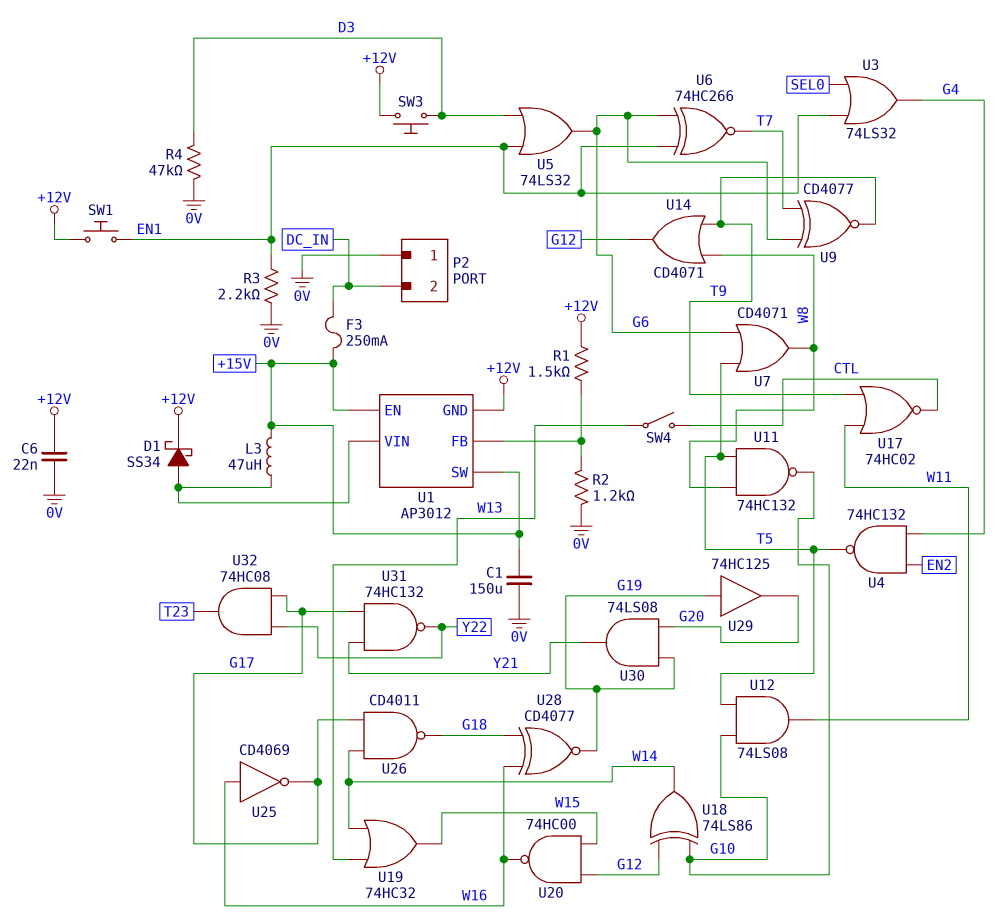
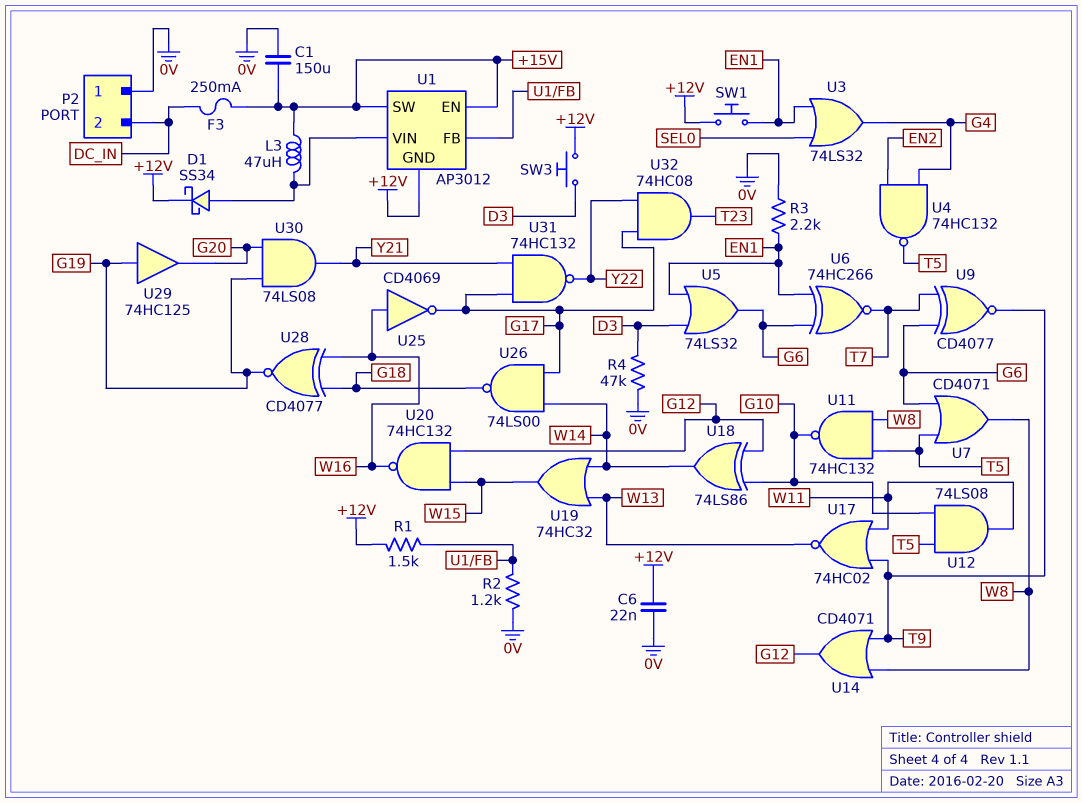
SW4: switch (CTL, W13) -> none
U17: NOR 74HC02 (in T9, in W11, out CTL) -> NOR 74HC02 (in T9, in W11, out W13)
U20: NAND 74HC00 (in G12, in W15, out W16) -> NAND 74HC132 (in G12, in W15, out W16)
U26: NAND CD4011 (in G17, in W14, out G18) -> NAND 74LS00 (in G17, in W14, out G18)

